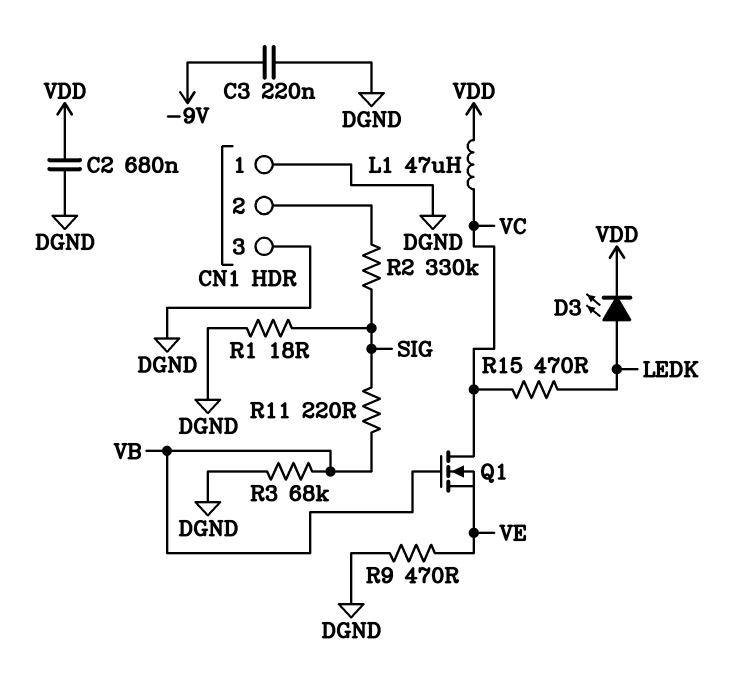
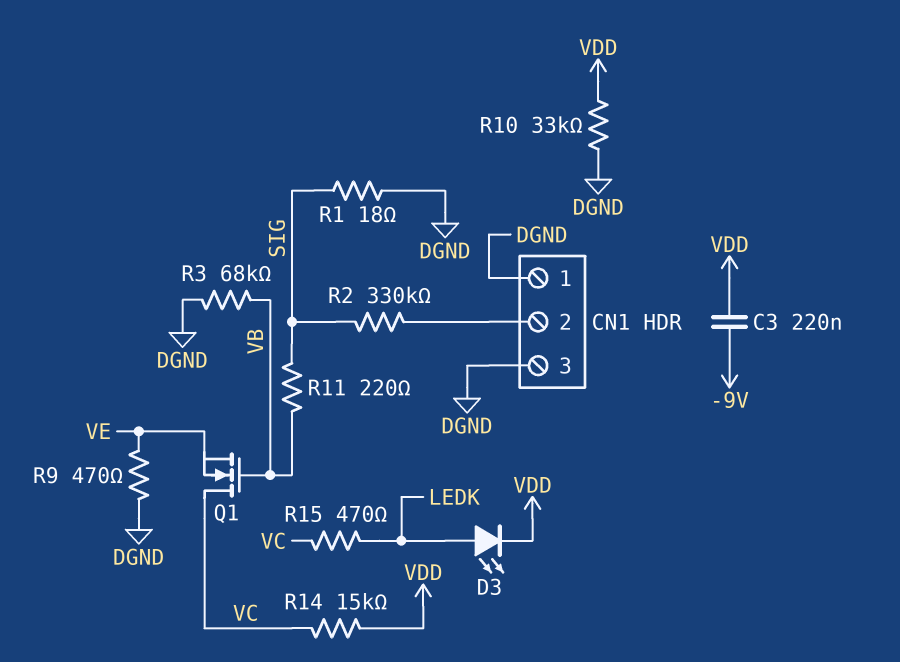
C2: 680nF (DGND, VDD) -> none
C3: 220nF (-9V, DGND) -> 220nF (-9V, VDD)
L1: 47uH (VC, VDD) -> none
R10: none -> 33k (DGND, VDD)
R14: none -> 15k (VC, VDD)

